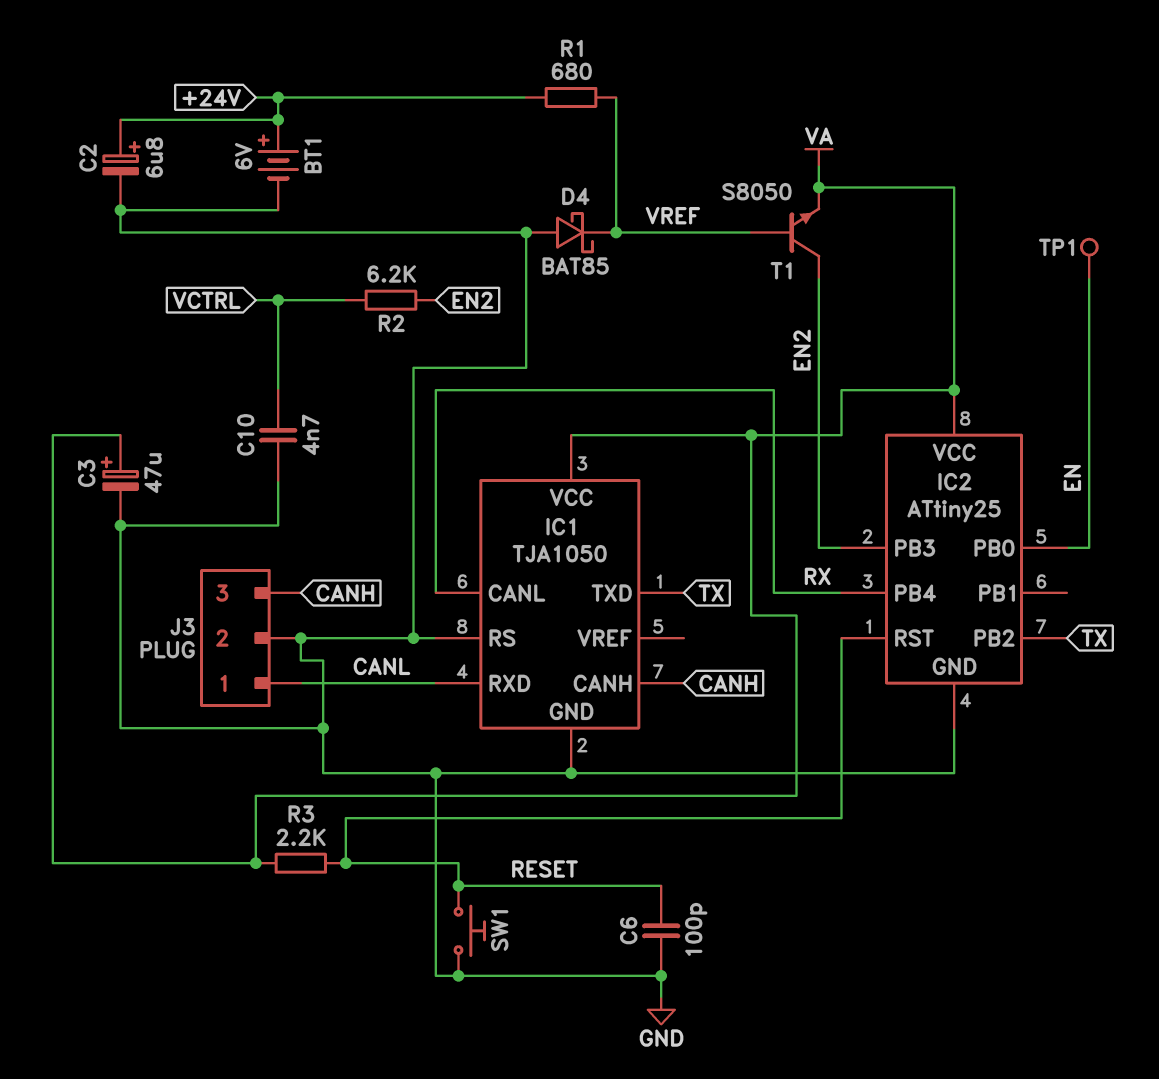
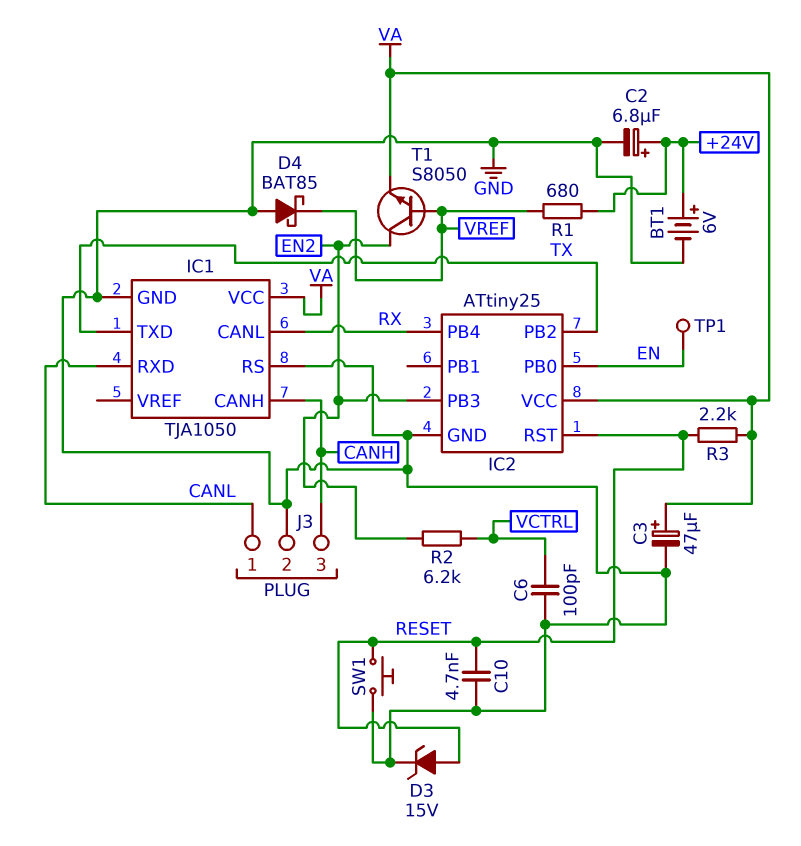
C6: 100pF (GND, RESET) -> 100pF (GND, VCTRL)
C10: 4.7nF (GND, VCTRL) -> 4.7nF (GND, RESET)
D3: none -> zener 15V (A RESET, K GND)

